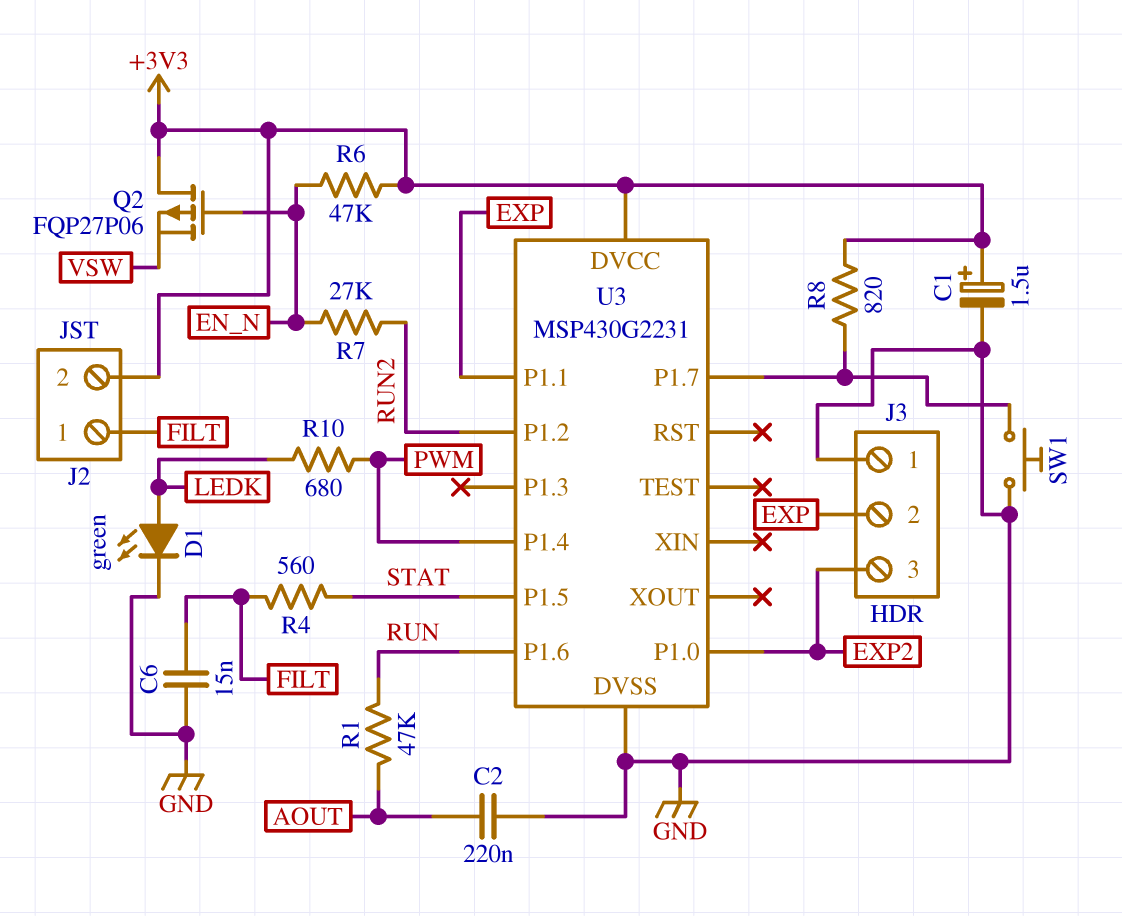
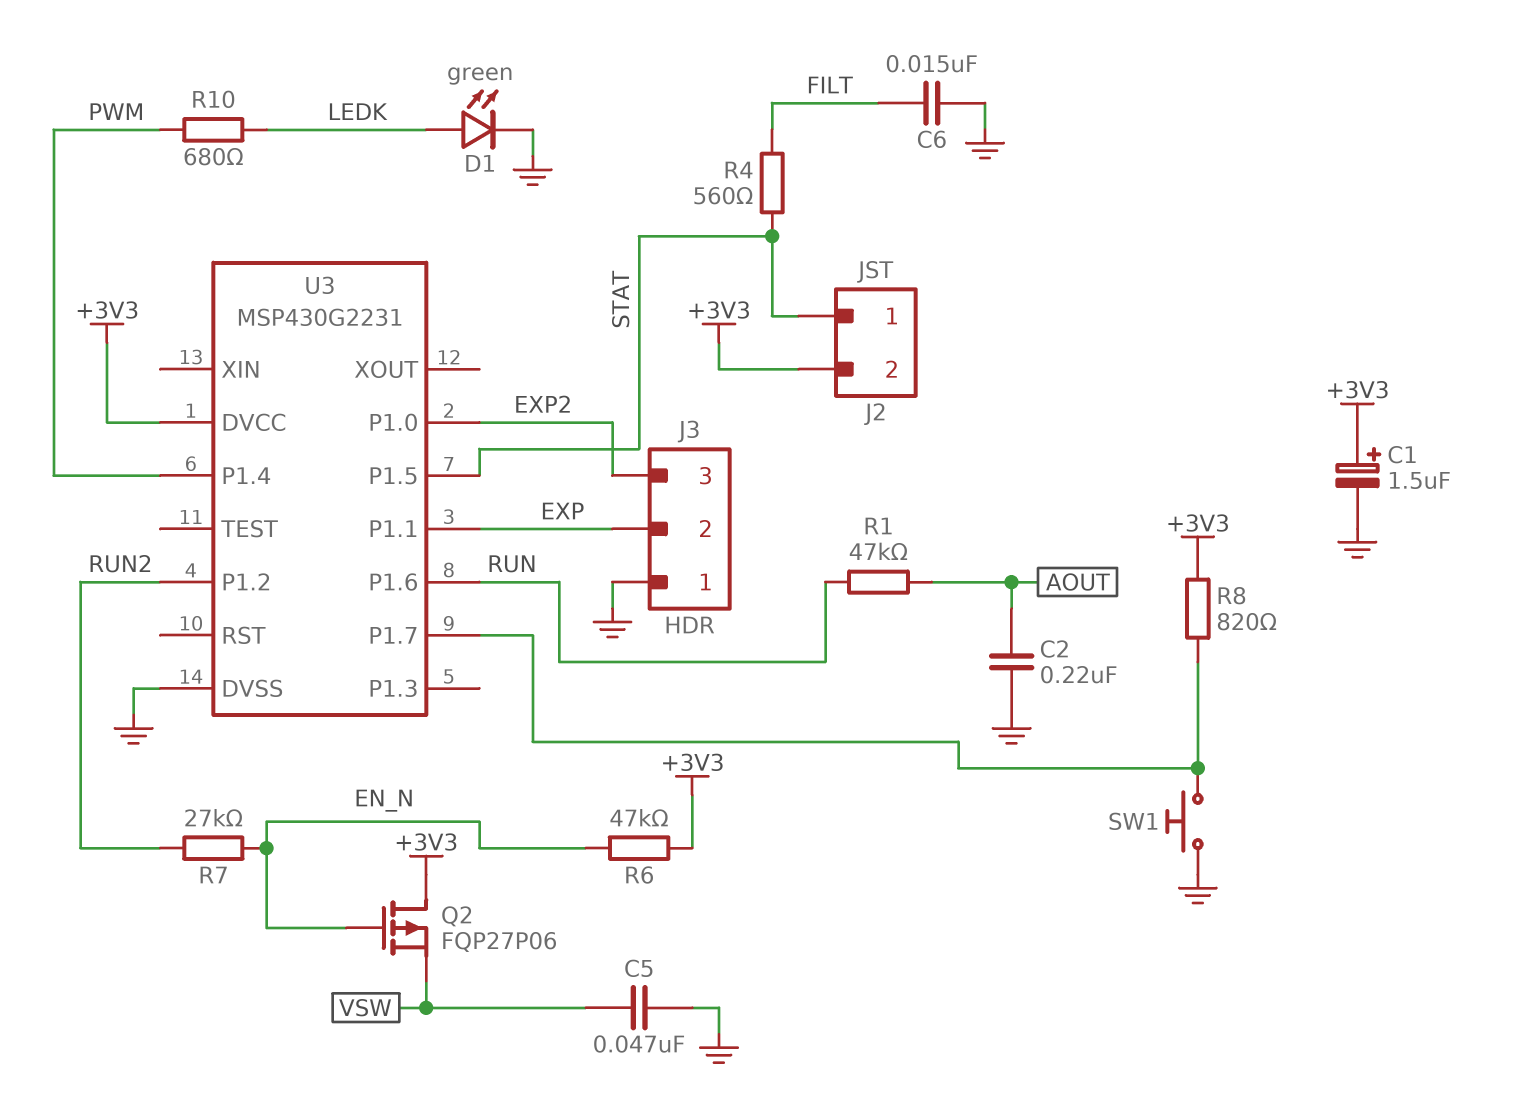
C5: none -> 47nF (GND, VSW)
J2 pin 1: FILT -> STAT

